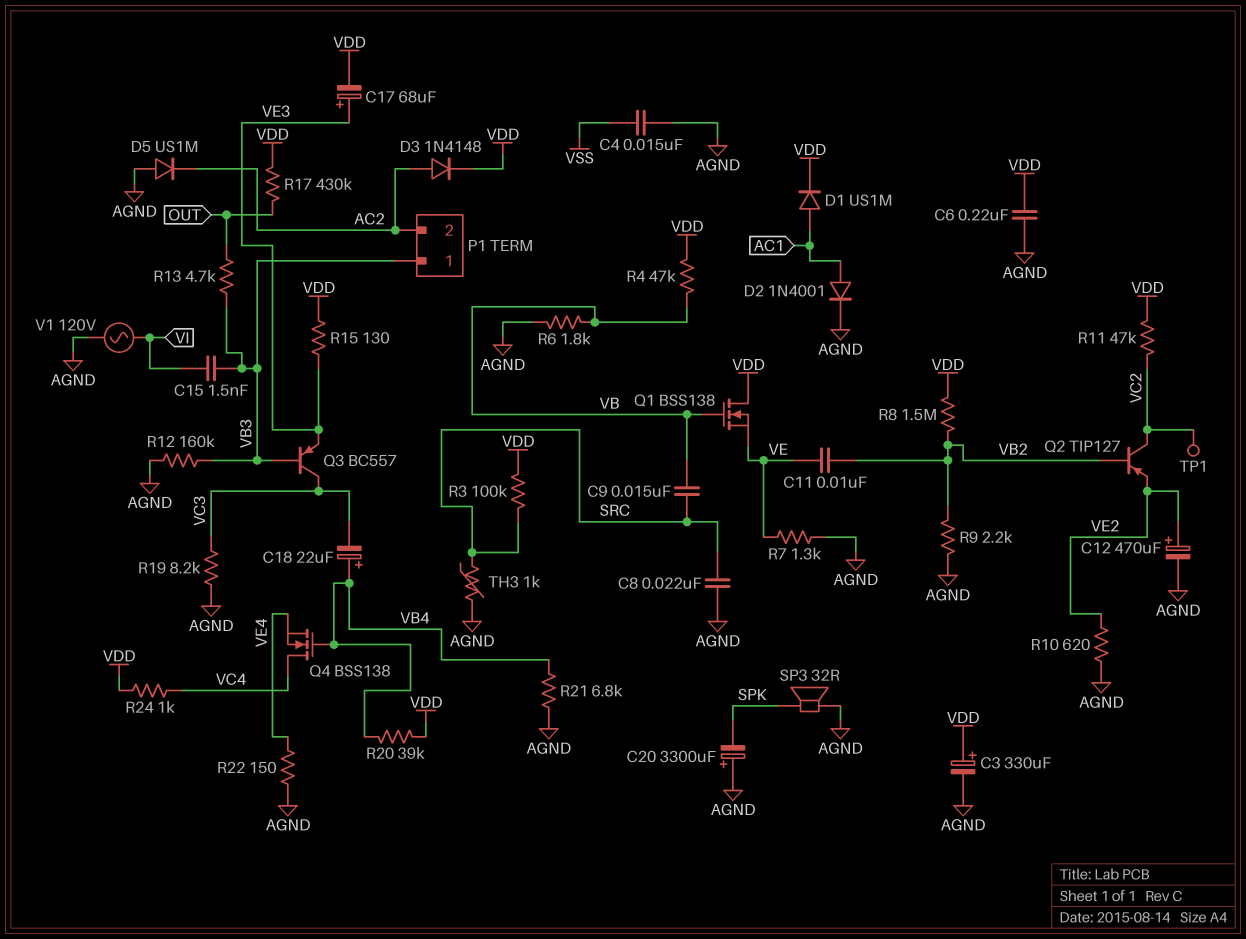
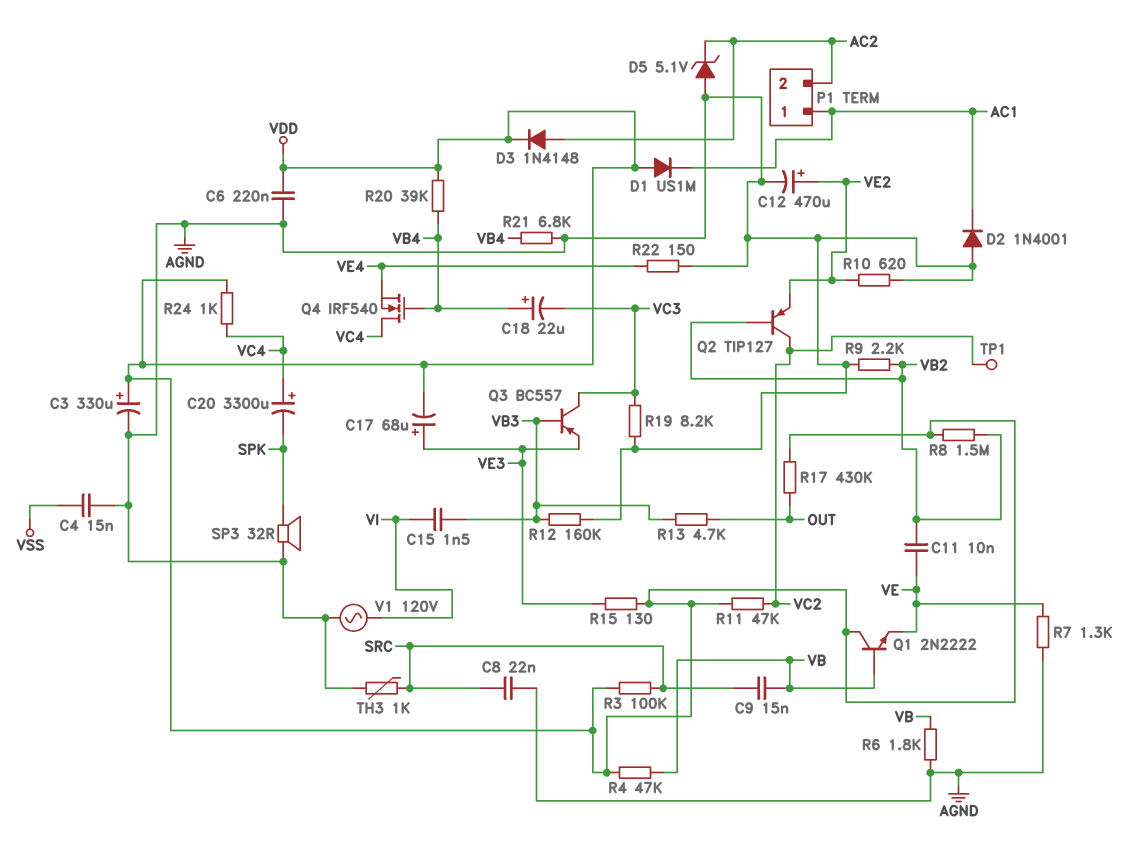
C20: 3300uF (plus AGND, minus SPK) -> 3300uF (plus VC4, minus SPK)
D1: diode US1M (A AC1, K VDD) -> diode US1M (A VDD, K AC1)
D2: diode 1N4001 (A AC1, K AGND) -> diode 1N4001 (A AGND, K AC1)
D5: diode US1M (A AGND, K AC2) -> zener 5.1V (A AGND, K AC2)
P1 pin 1: VB3 -> AC1
Q1: NMOS BSS138 (G VB, D VDD, S VE) -> NPN 2N2222 (B VB, C VDD, E VE)
Q4: NMOS BSS138 (G VB4, D VC4, S VE4) -> NMOS IRF540 (G VB4, D VC4, S VE4)

